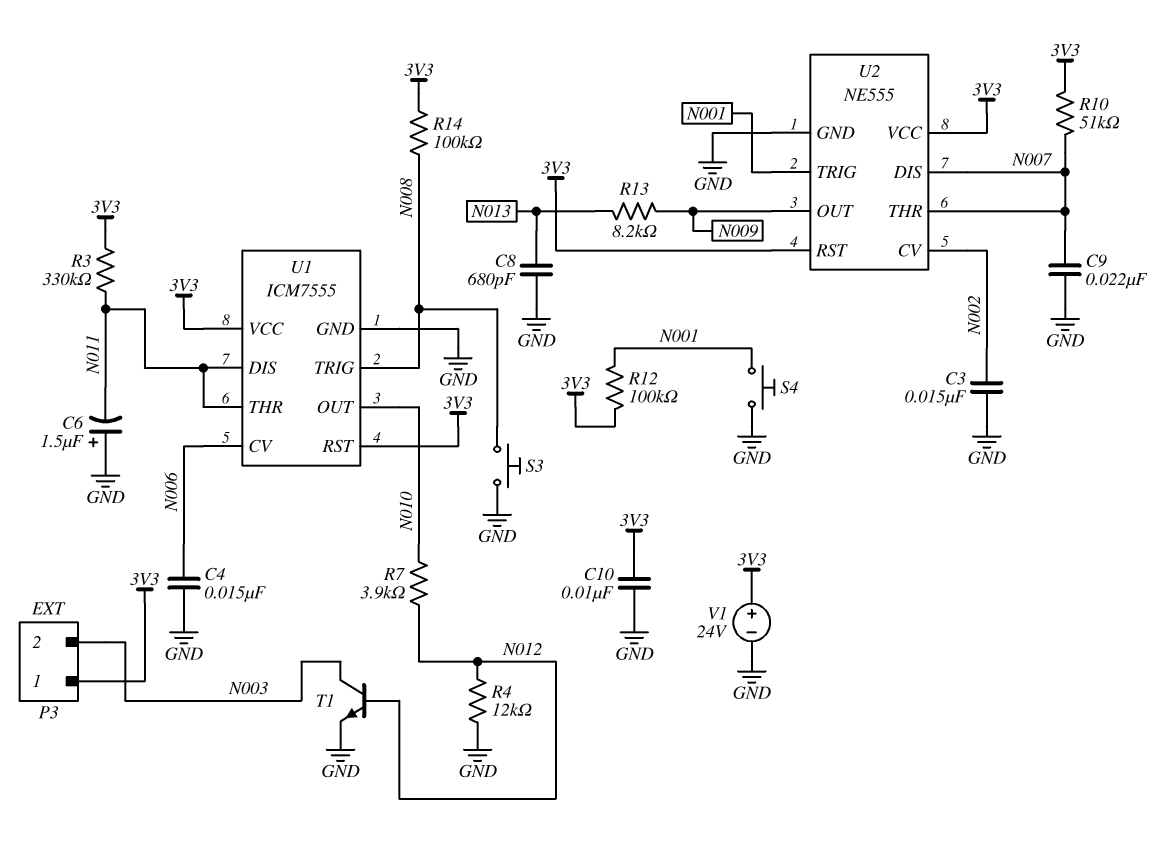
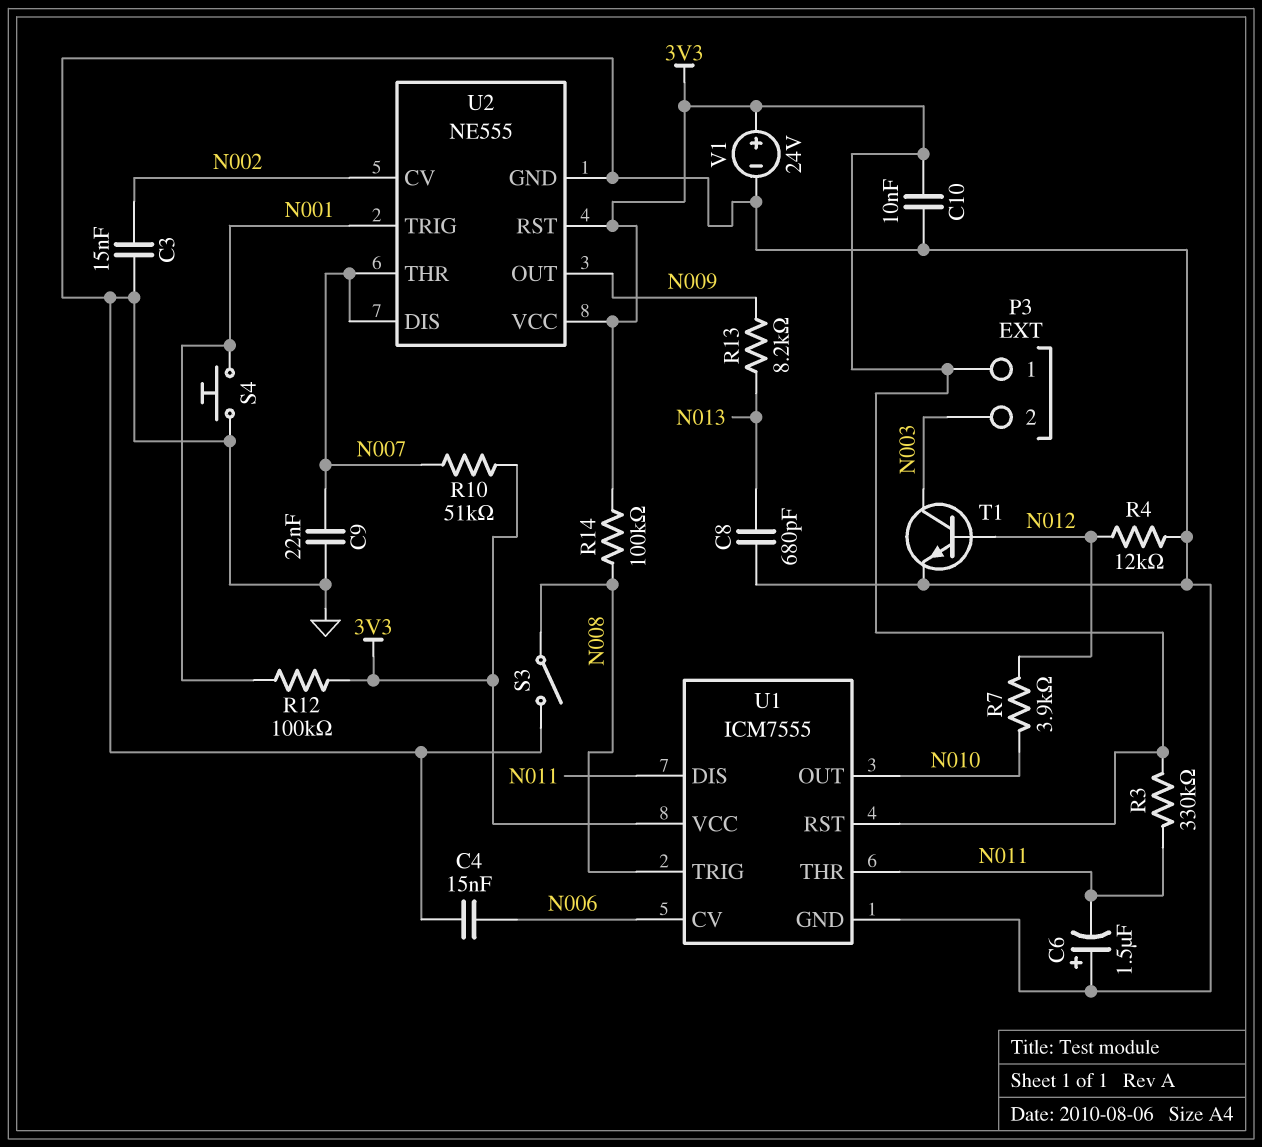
S3: button (GND, N008) -> switch (GND, N008)

